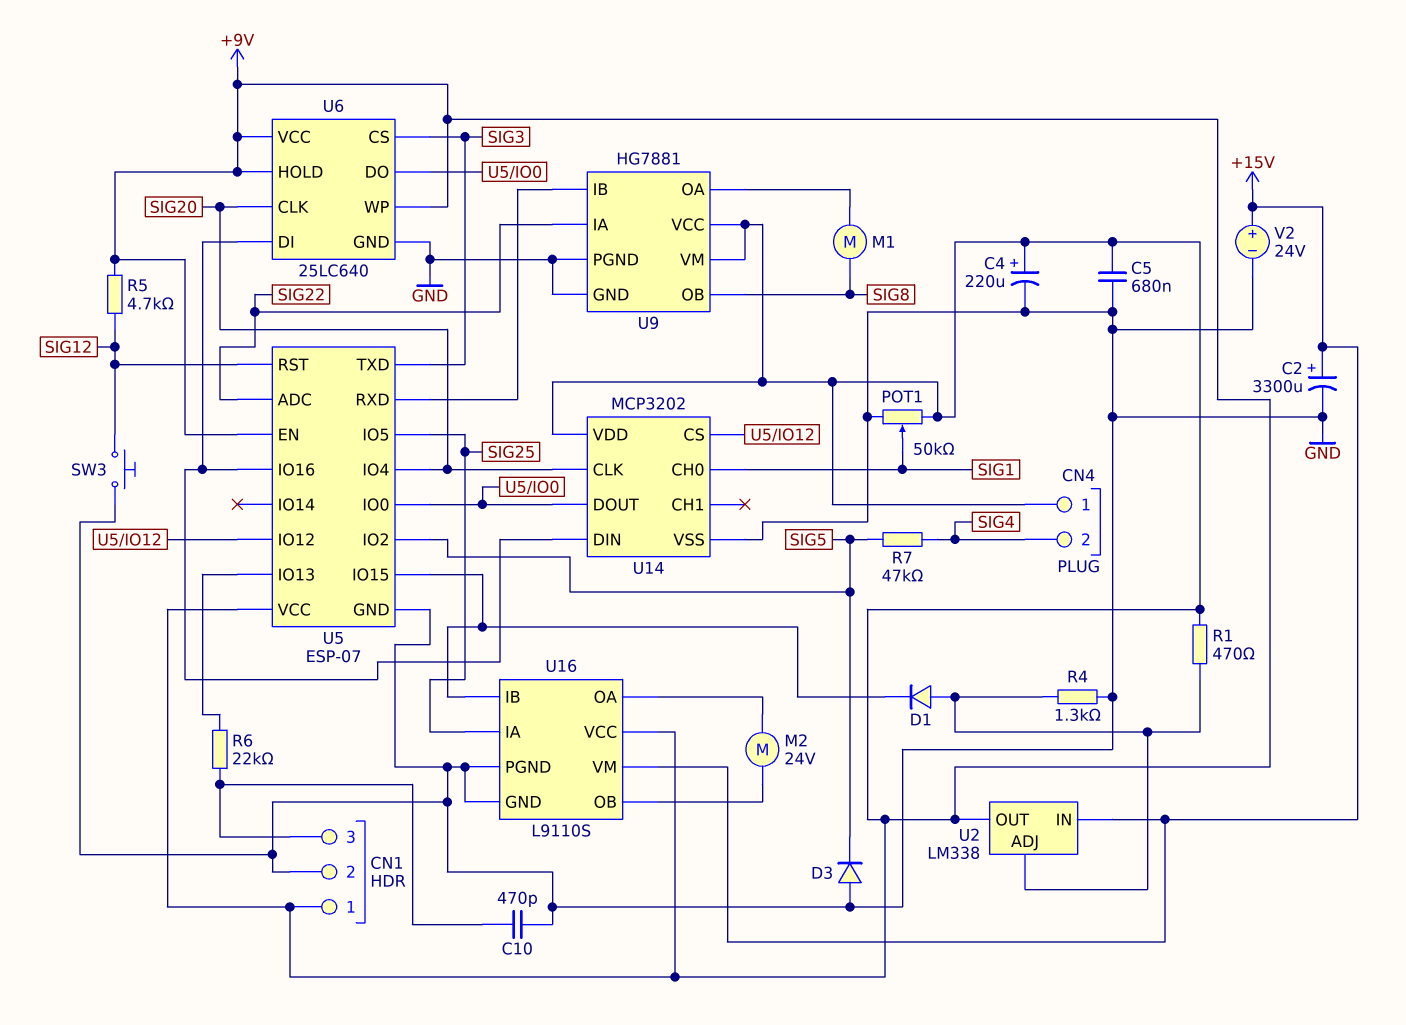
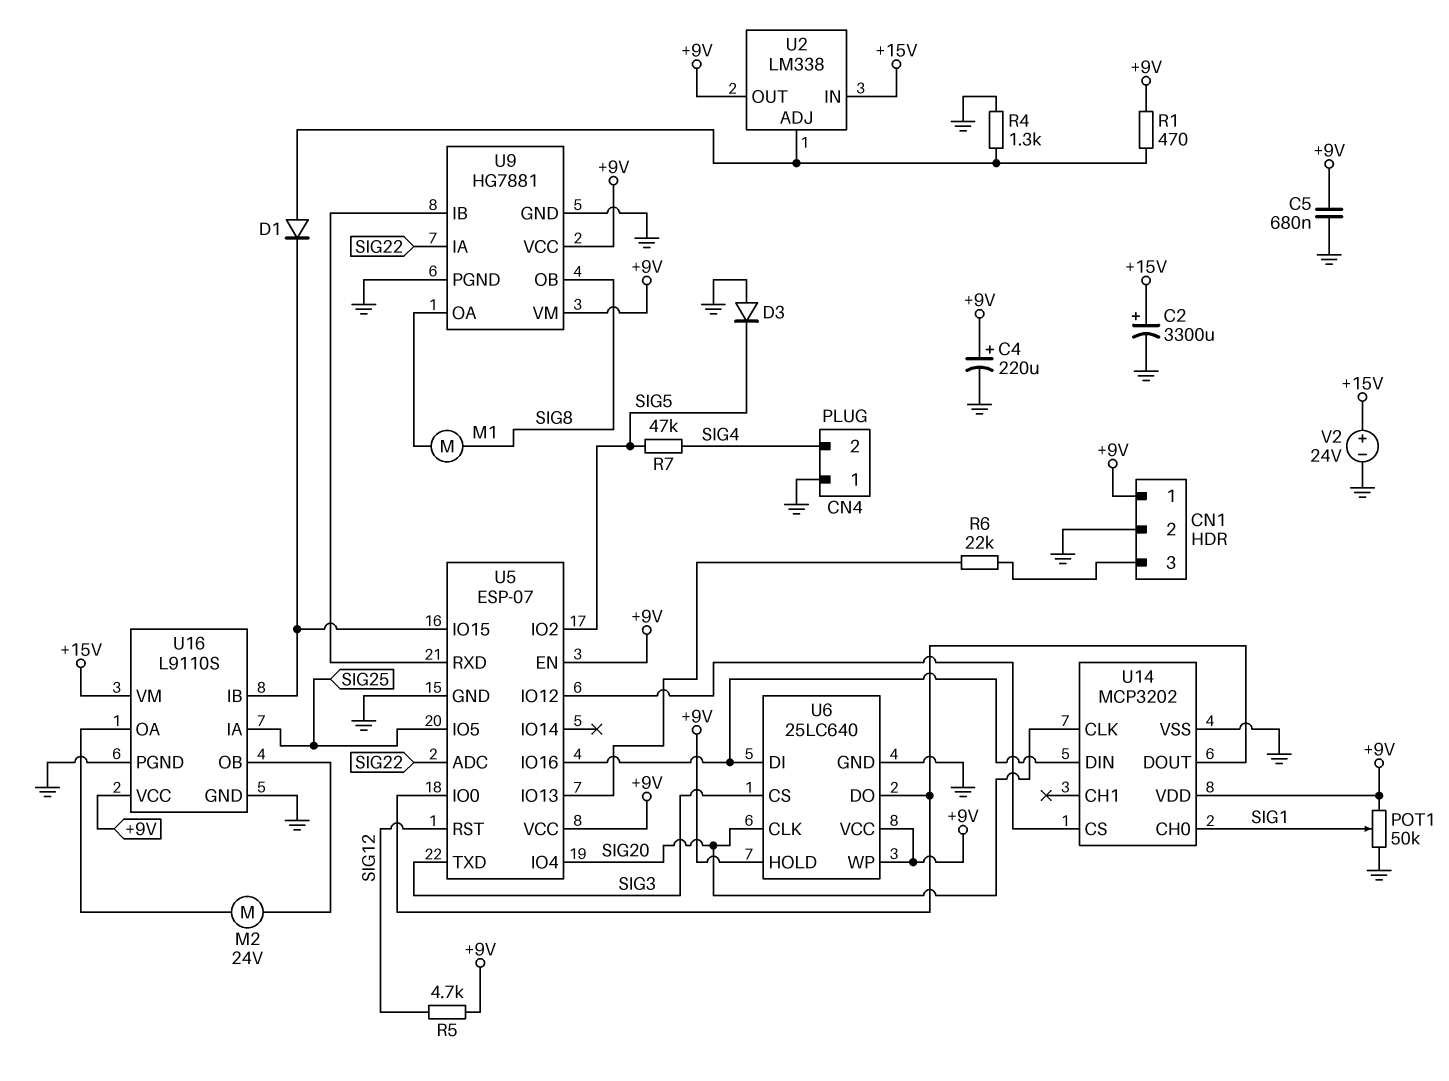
C10: 470pF (CN1/3, GND) -> none
CN4 pin 1: +9V -> GND
SW3: button (GND, SIG12) -> none

